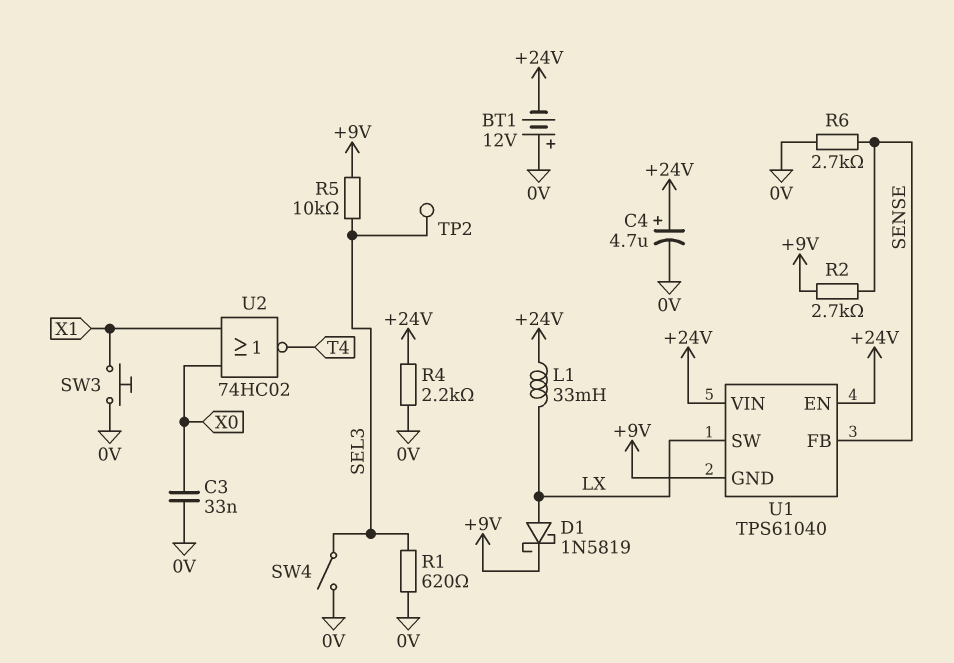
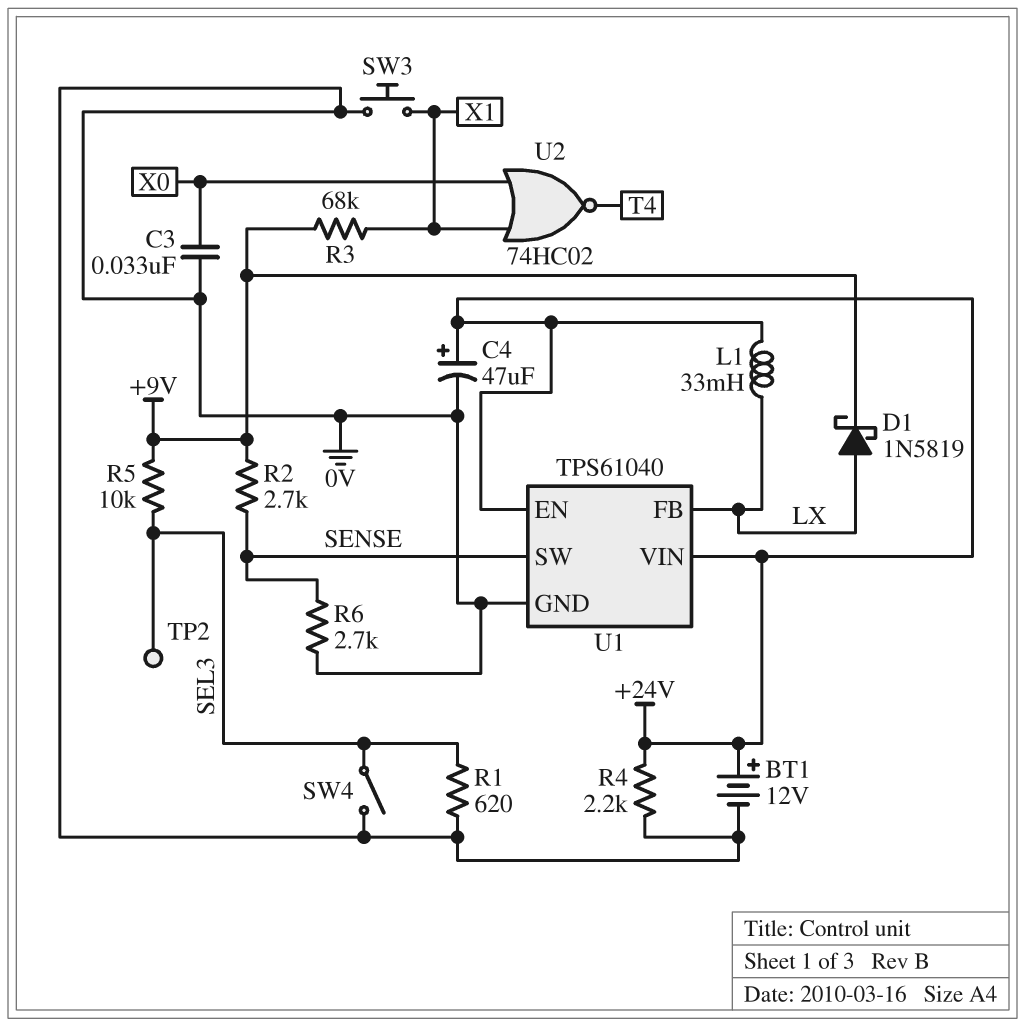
BT1: 12V (plus 0V, minus +24V) -> 12V (plus +24V, minus 0V)
C4: 4.7uF (plus +24V, minus 0V) -> 47uF (plus +24V, minus 0V)
R3: none -> 68k (+9V, X1)
U1 pin FB: SENSE -> LX
U1 pin GND: +9V -> 0V
U1 pin SW: LX -> SENSE

